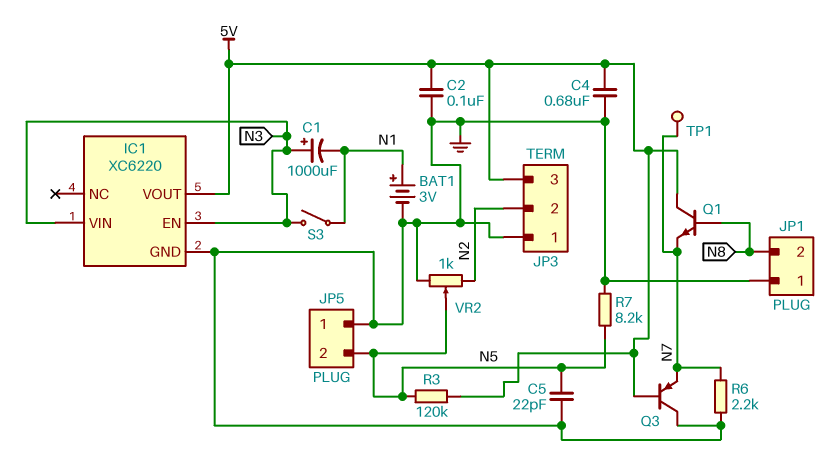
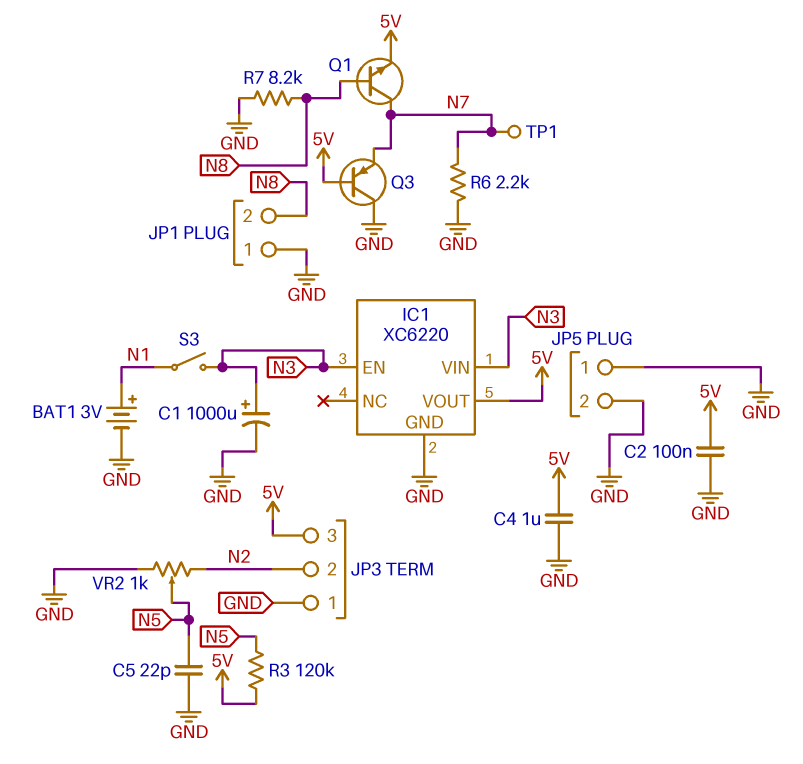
C1: 1000uF (plus N3, minus N1) -> 1000uF (plus N3, minus GND)
C4: 680nF (5V, GND) -> 1uF (5V, GND)
JP5 pin 2: N5 -> GND
Q1: NPN (B N8, C 5V, E N7) -> NPN (B N8, C N7, E 5V)
R7: 8.2k (GND, N5) -> 8.2k (GND, N8)

